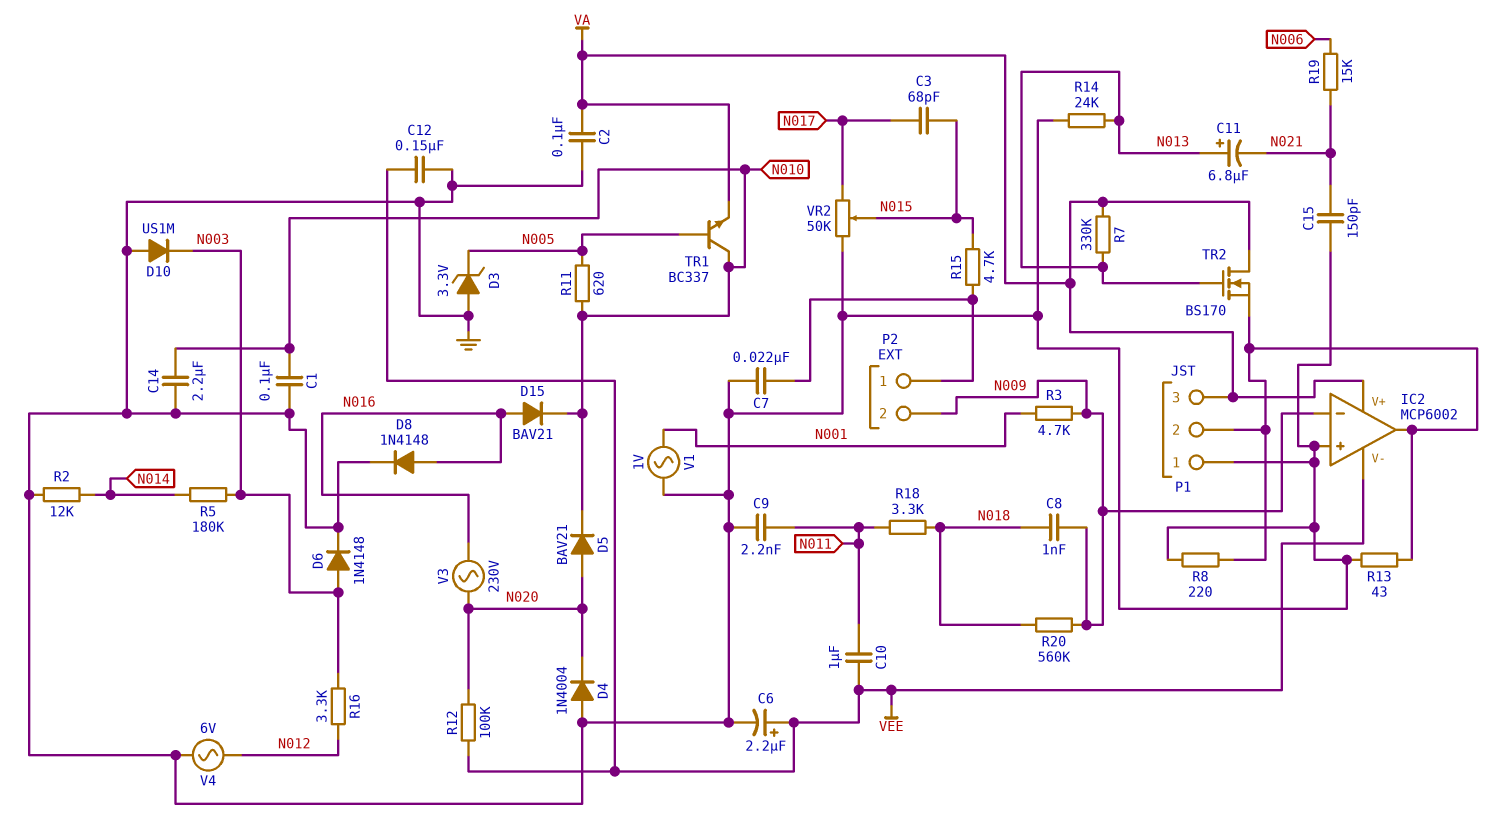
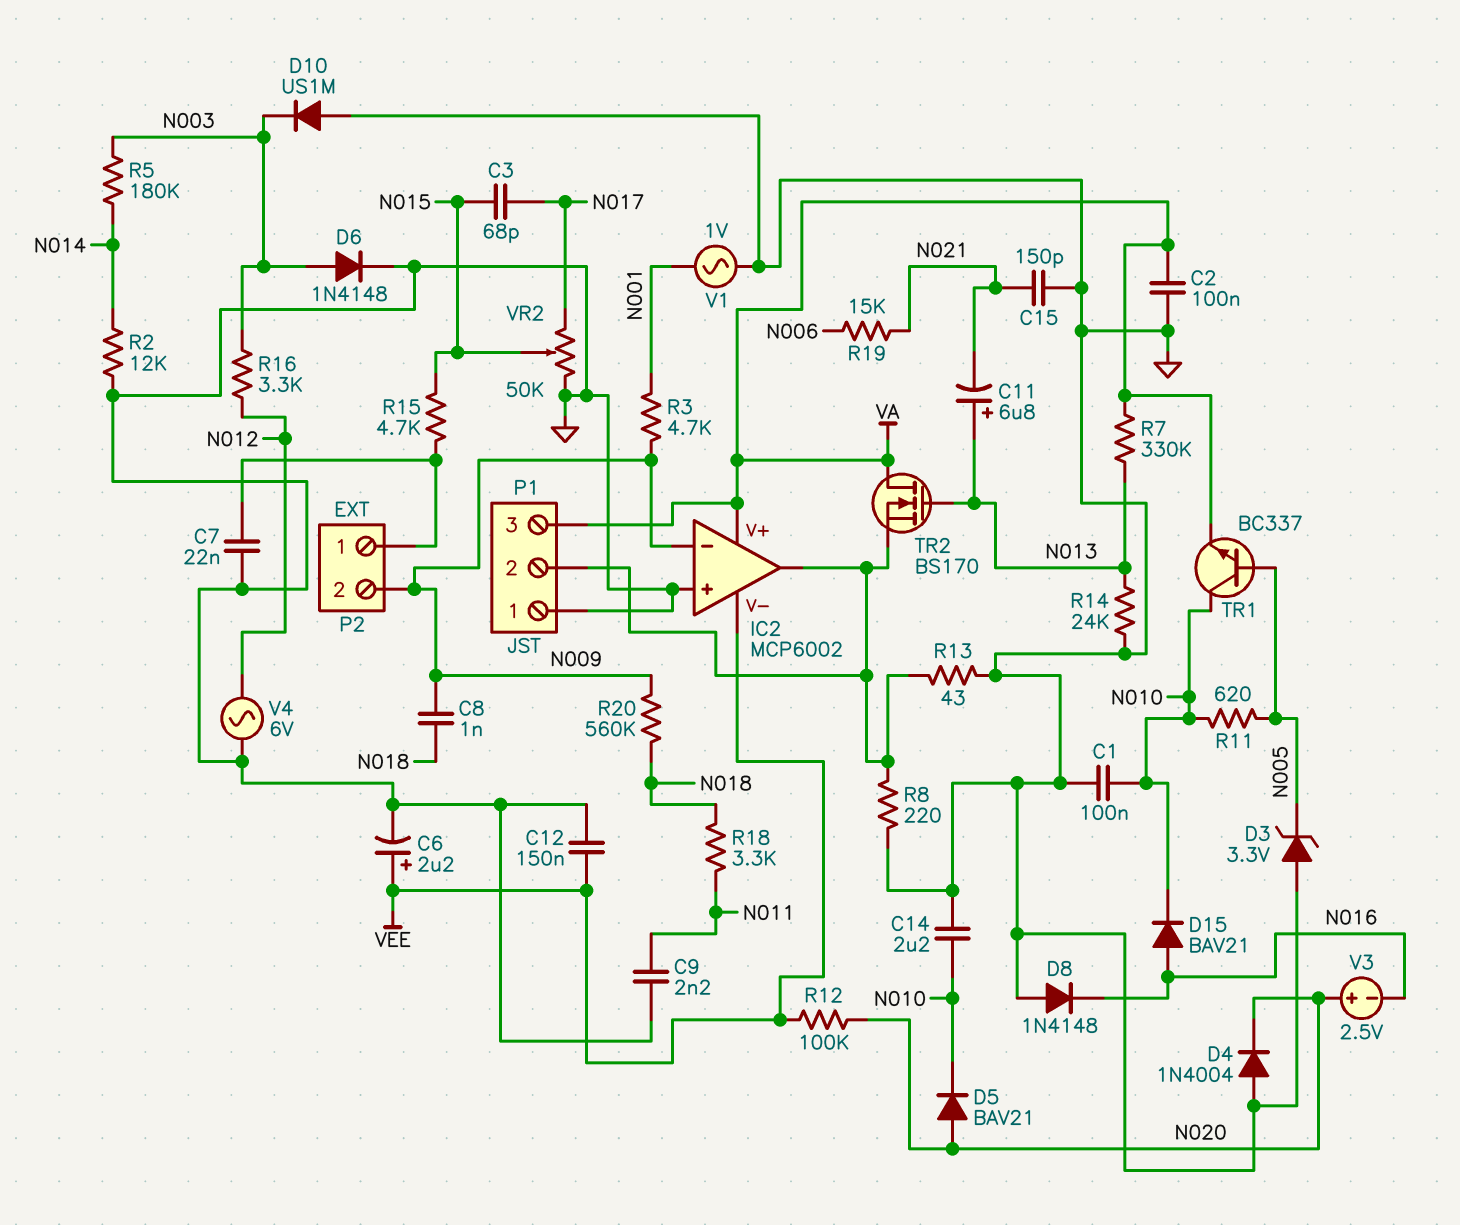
C10: 1uF (N011, VEE) -> none
D8: diode 1N4148 (A N016, K GND) -> diode 1N4148 (A GND, K N016)
V3: AC 230V (N016, N020) -> 2.5V (plus N020, minus N016)

